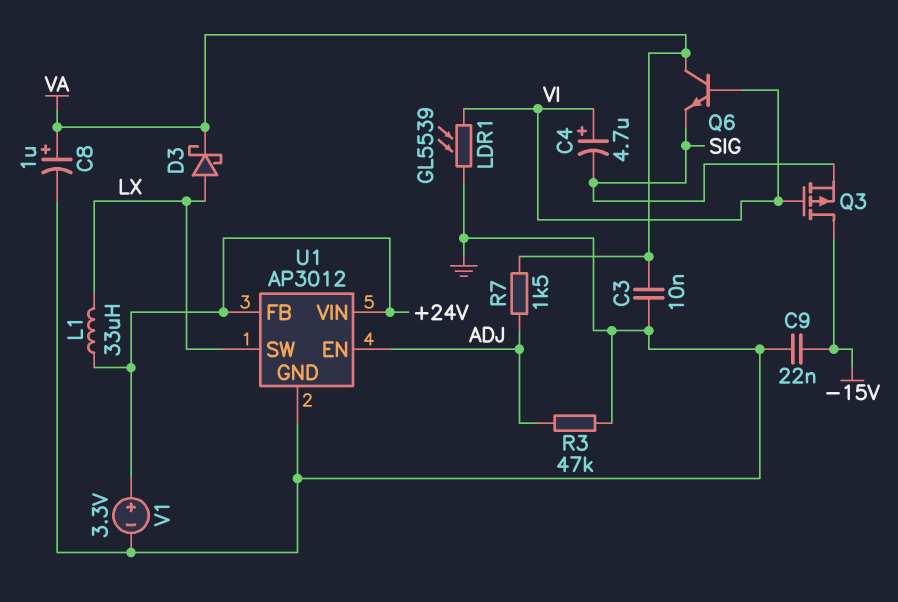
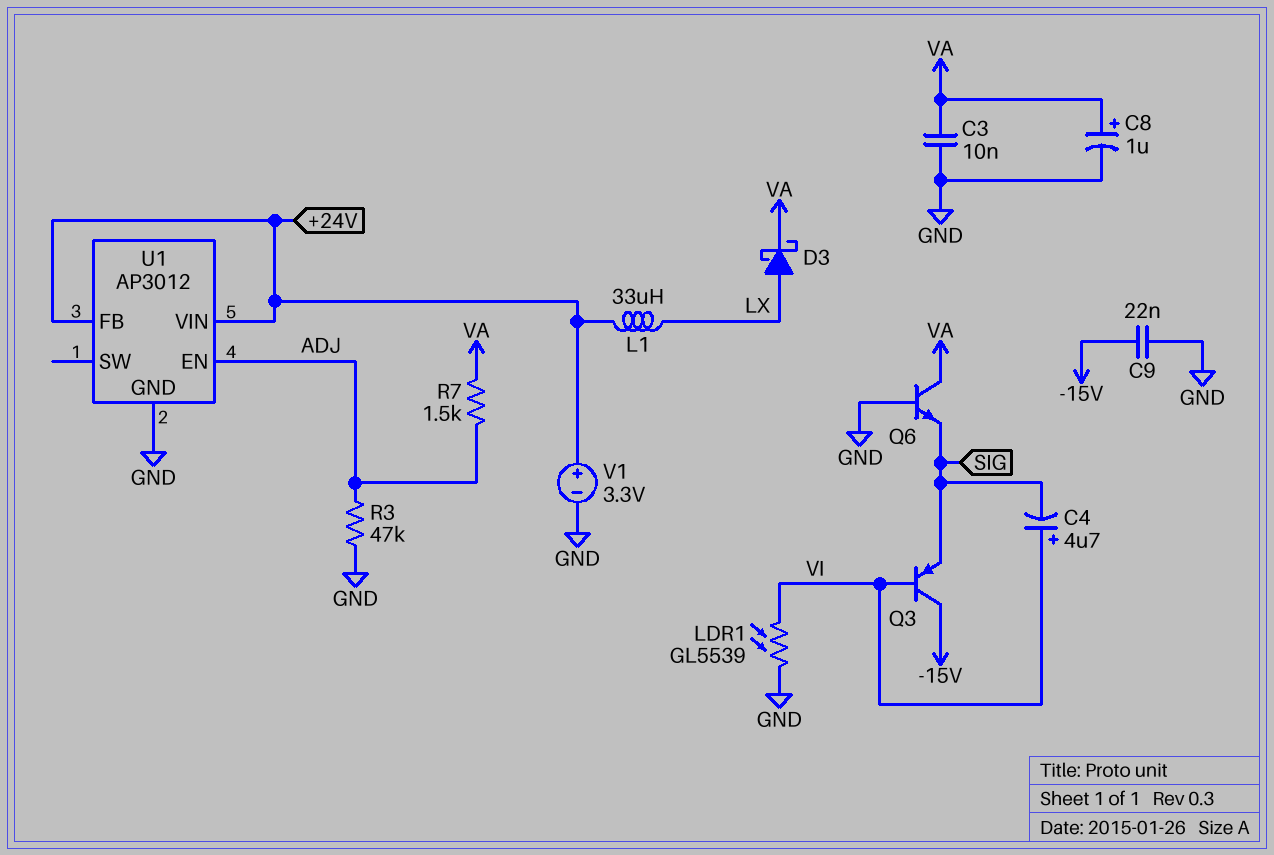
Q3: PMOS (G VI, D -15V, S SIG) -> PNP (B VI, C -15V, E SIG)
Q6: NPN (B VI, C VA, E SIG) -> NPN (B GND, C VA, E SIG)
U1 pin SW: LX -> none

